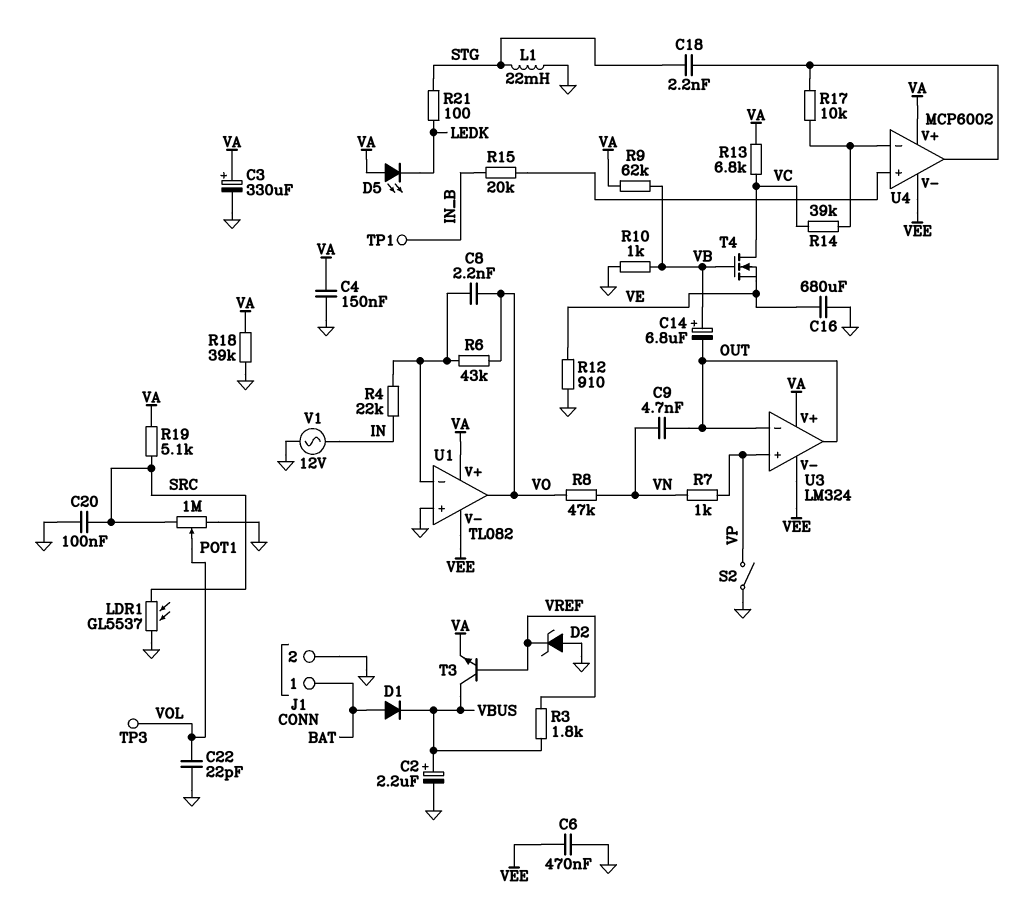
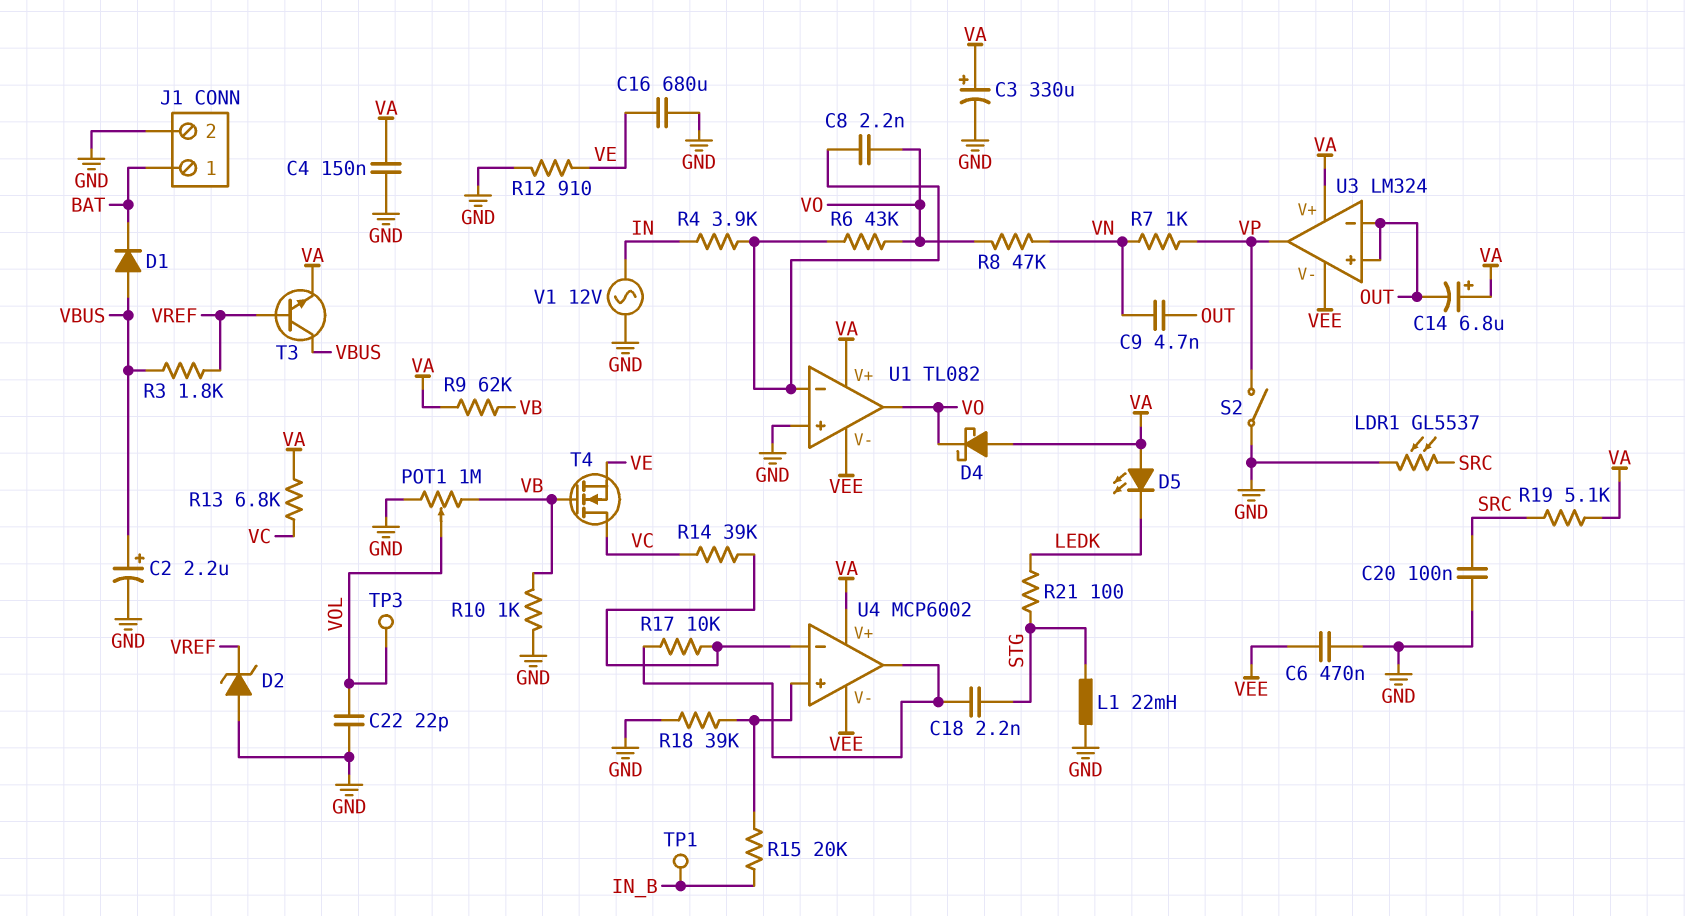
C14: 6.8uF (plus VB, minus OUT) -> 6.8uF (plus VA, minus OUT)
D1: diode (A BAT, K VBUS) -> diode (A VBUS, K BAT)
D4: none -> schottky (A VA, K VO)
POT1: 1M (GND, SRC, wiper VOL) -> 1M (GND, VB, wiper VOL)
R4: 22k (IN, U1/in-) -> 3.9k (IN, U1/in-)
R18: 39k (GND, VA) -> 39k (GND, U4/in+)
U3 pin in+: VP -> OUT
U3 pin out: OUT -> VP

